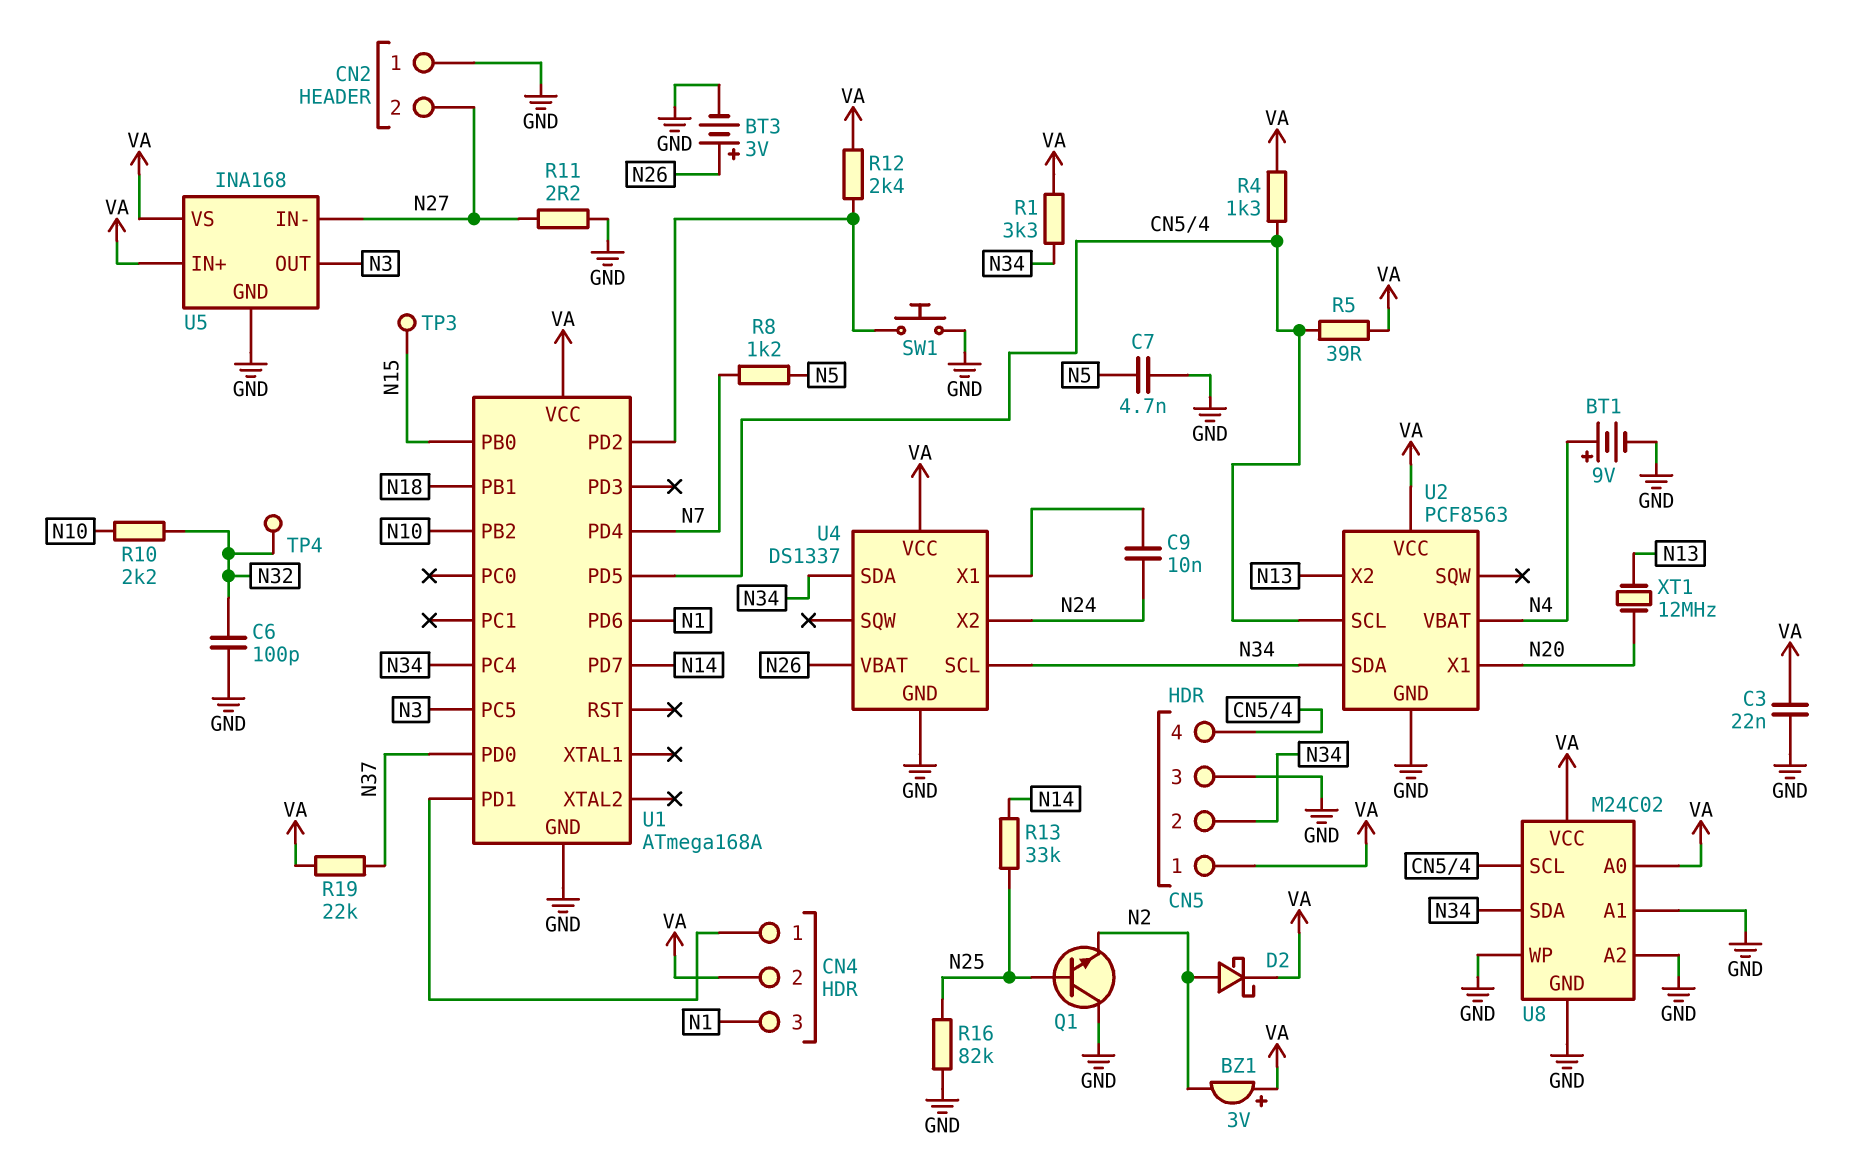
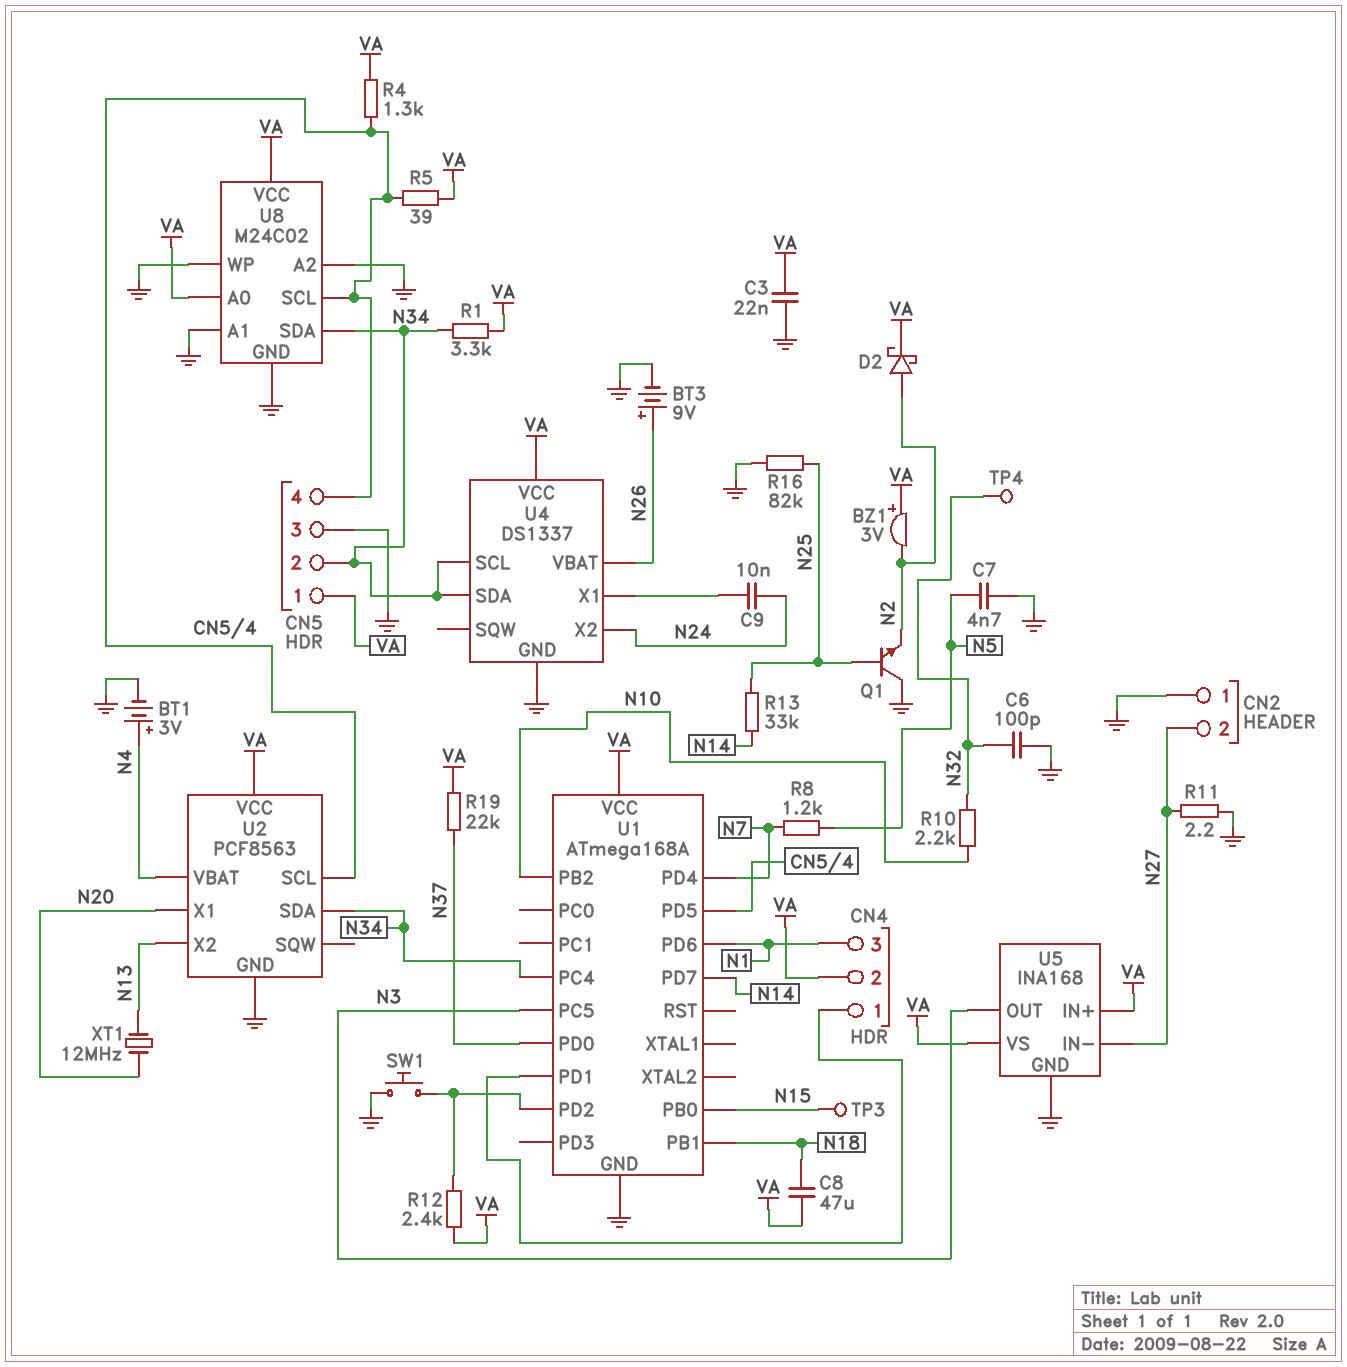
BT1: 9V (plus N4, minus GND) -> 3V (plus N4, minus GND)
BT3: 3V (plus N26, minus GND) -> 9V (plus N26, minus GND)
C8: none -> 47uF (N18, VA)

